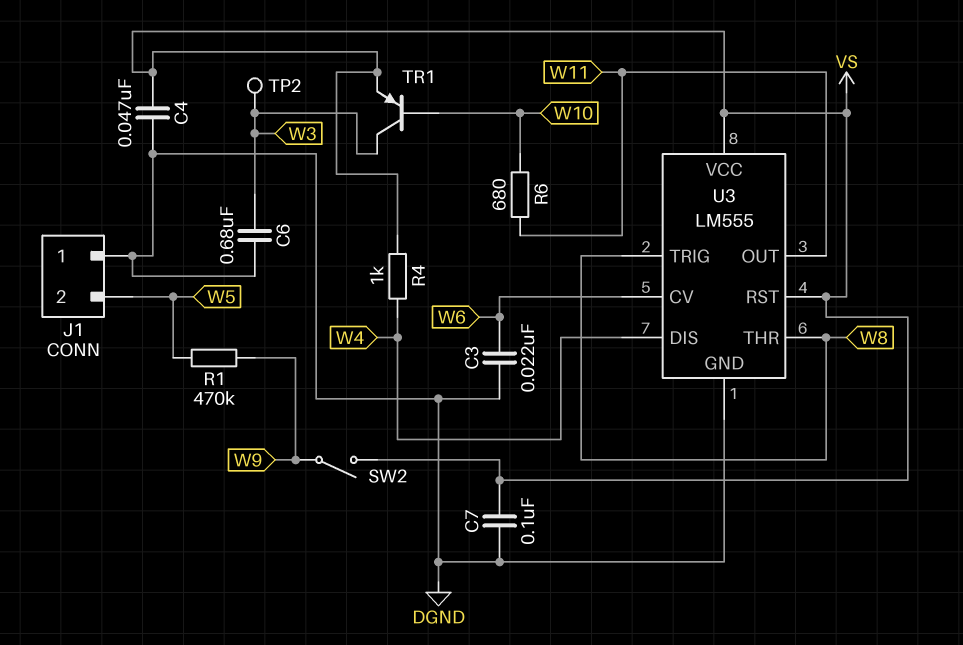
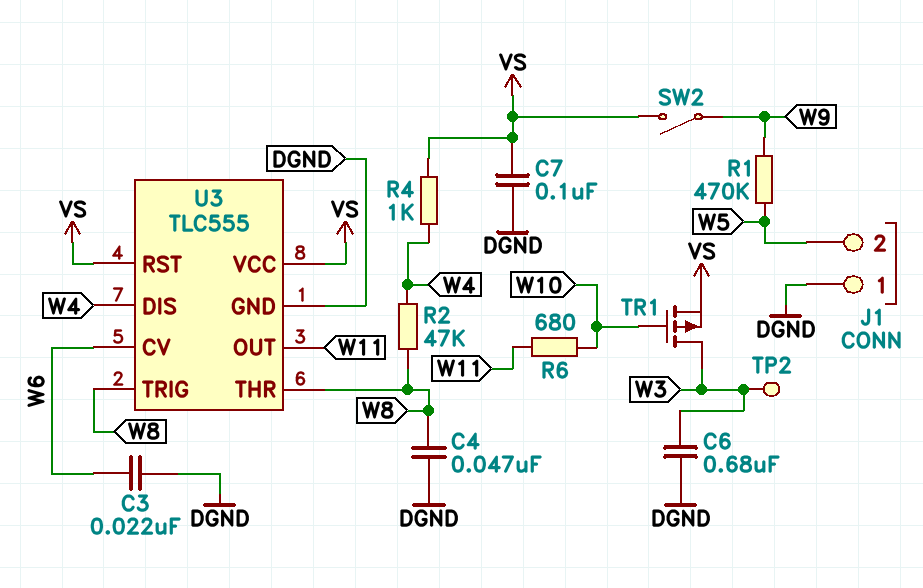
C4: 47nF (DGND, VS) -> 47nF (DGND, W8)
R2: none -> 47k (W4, W8)
TR1: PNP (B W10, C W3, E VS) -> PMOS (G W10, D W3, S VS)
U3: LM555 -> TLC555

